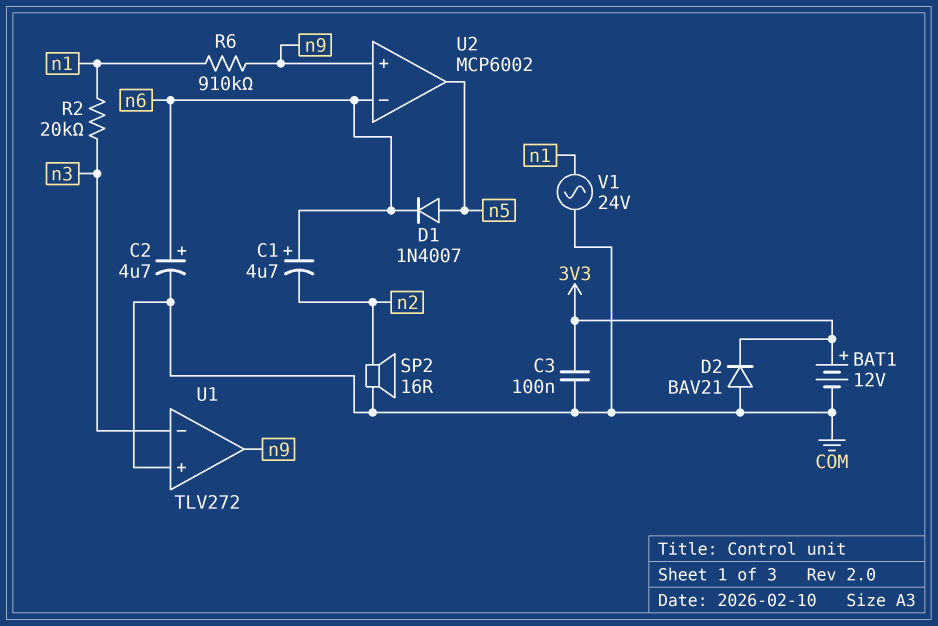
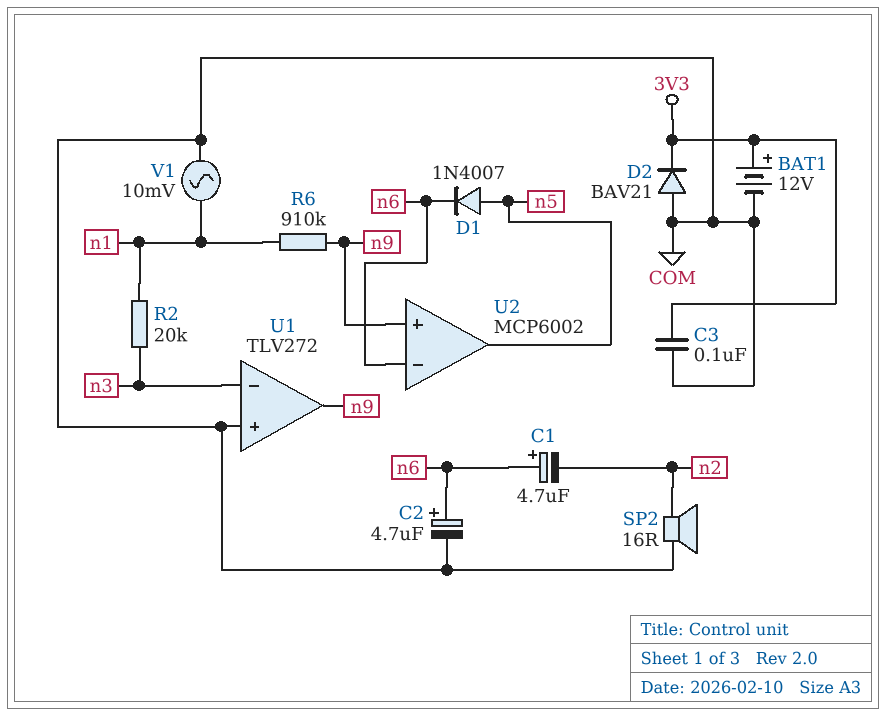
V1: AC 24V (COM, n1) -> AC 10mV (COM, n1)

